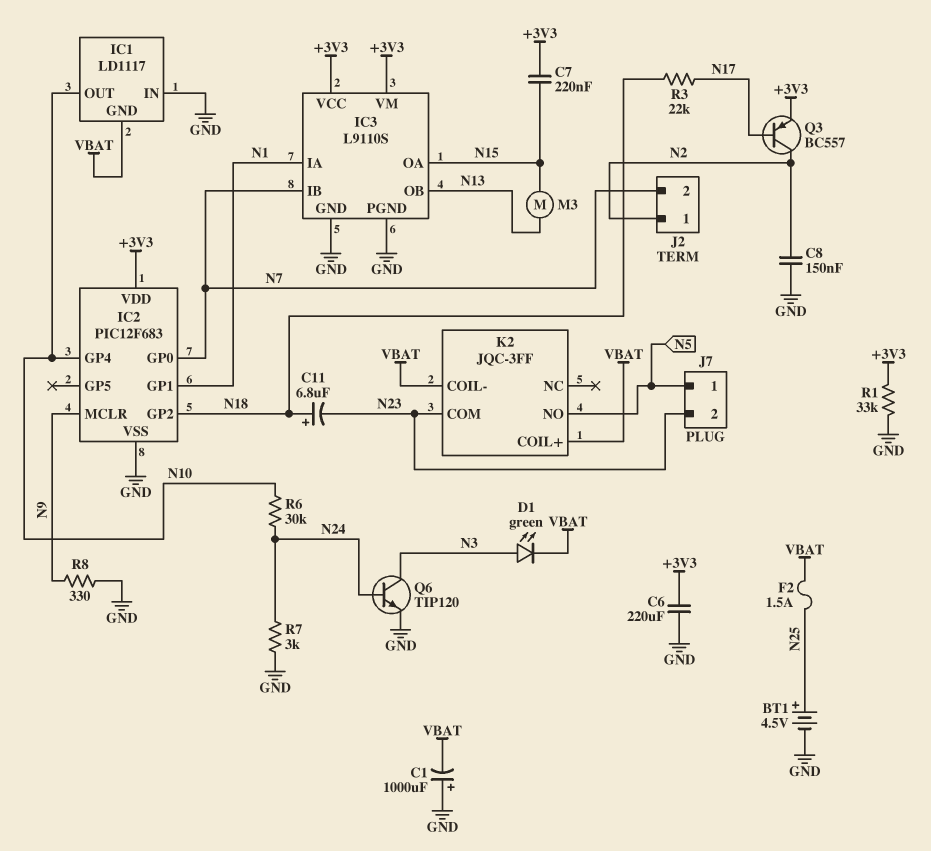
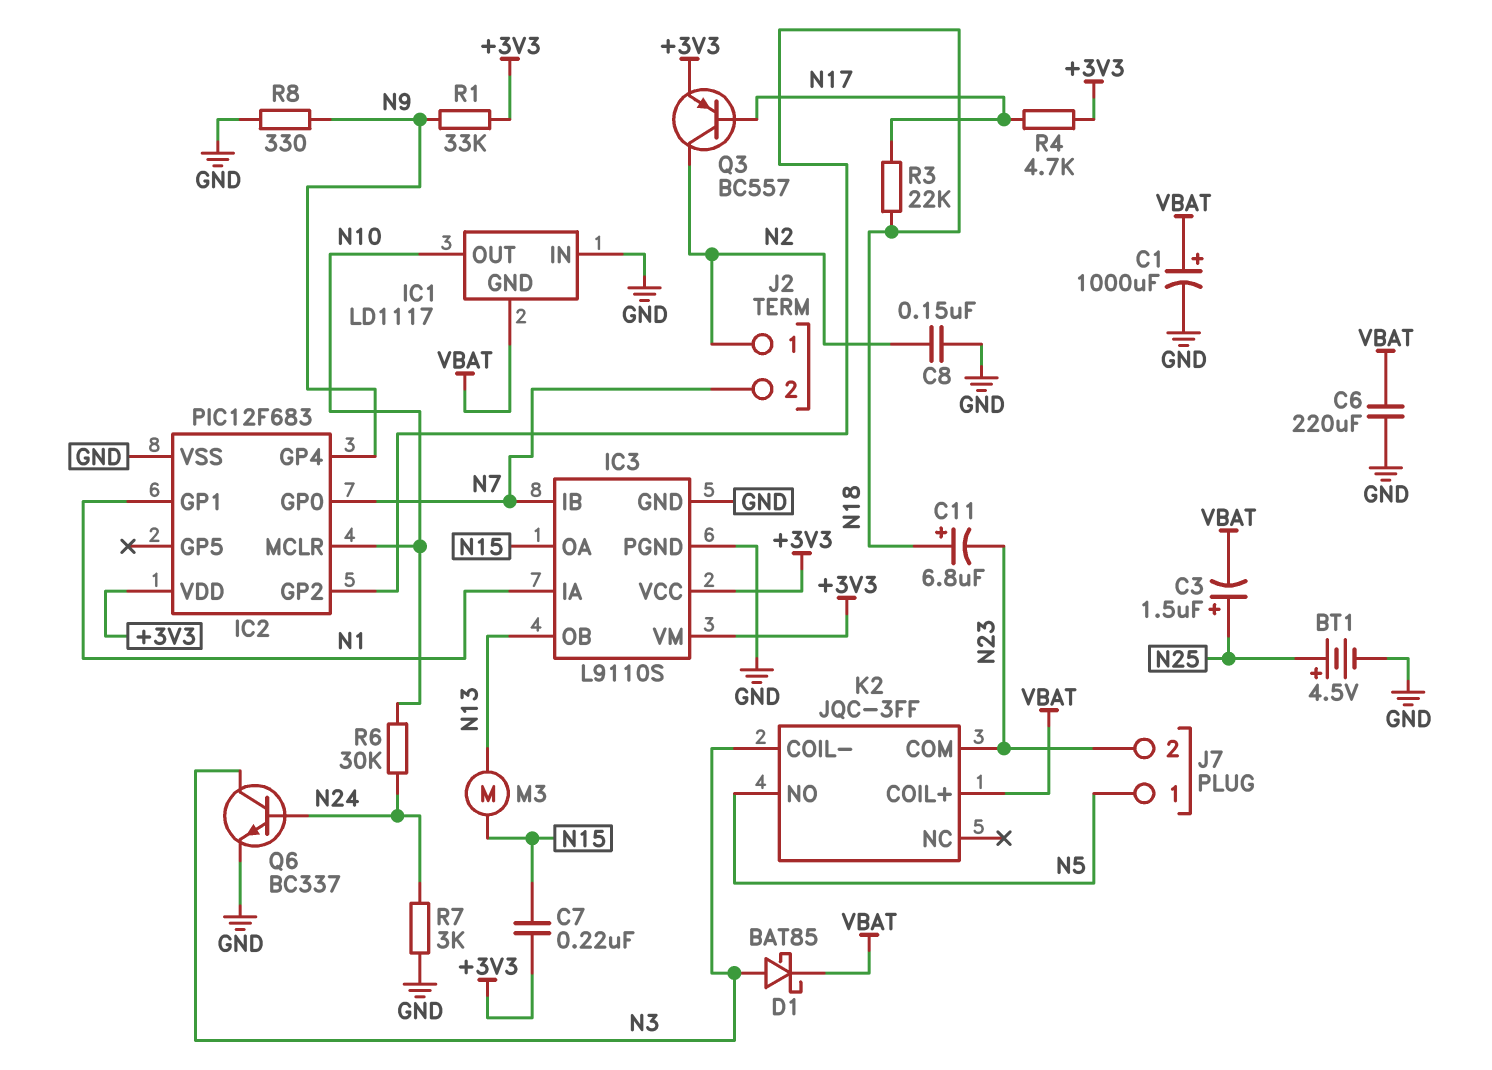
C1: 1000uF (plus GND, minus VBAT) -> 1000uF (plus VBAT, minus GND)
C3: none -> 1.5uF (plus N25, minus VBAT)
C6: 220uF (+3V3, GND) -> 220uF (GND, VBAT)
D1: LED green (A N3, K VBAT) -> schottky BAT85 (A N3, K VBAT)
F2: 1.5A (N25, VBAT) -> none
IC2 pin GP4: N10 -> N9
IC2 pin MCLR: N9 -> N10
K2 pin COIL-: VBAT -> N3
Q6: NPN TIP120 (B N24, C N3, E GND) -> NPN BC337 (B N24, C N3, E GND)
R1: 33k (+3V3, GND) -> 33k (+3V3, N9)
R4: none -> 4.7k (+3V3, N17)

